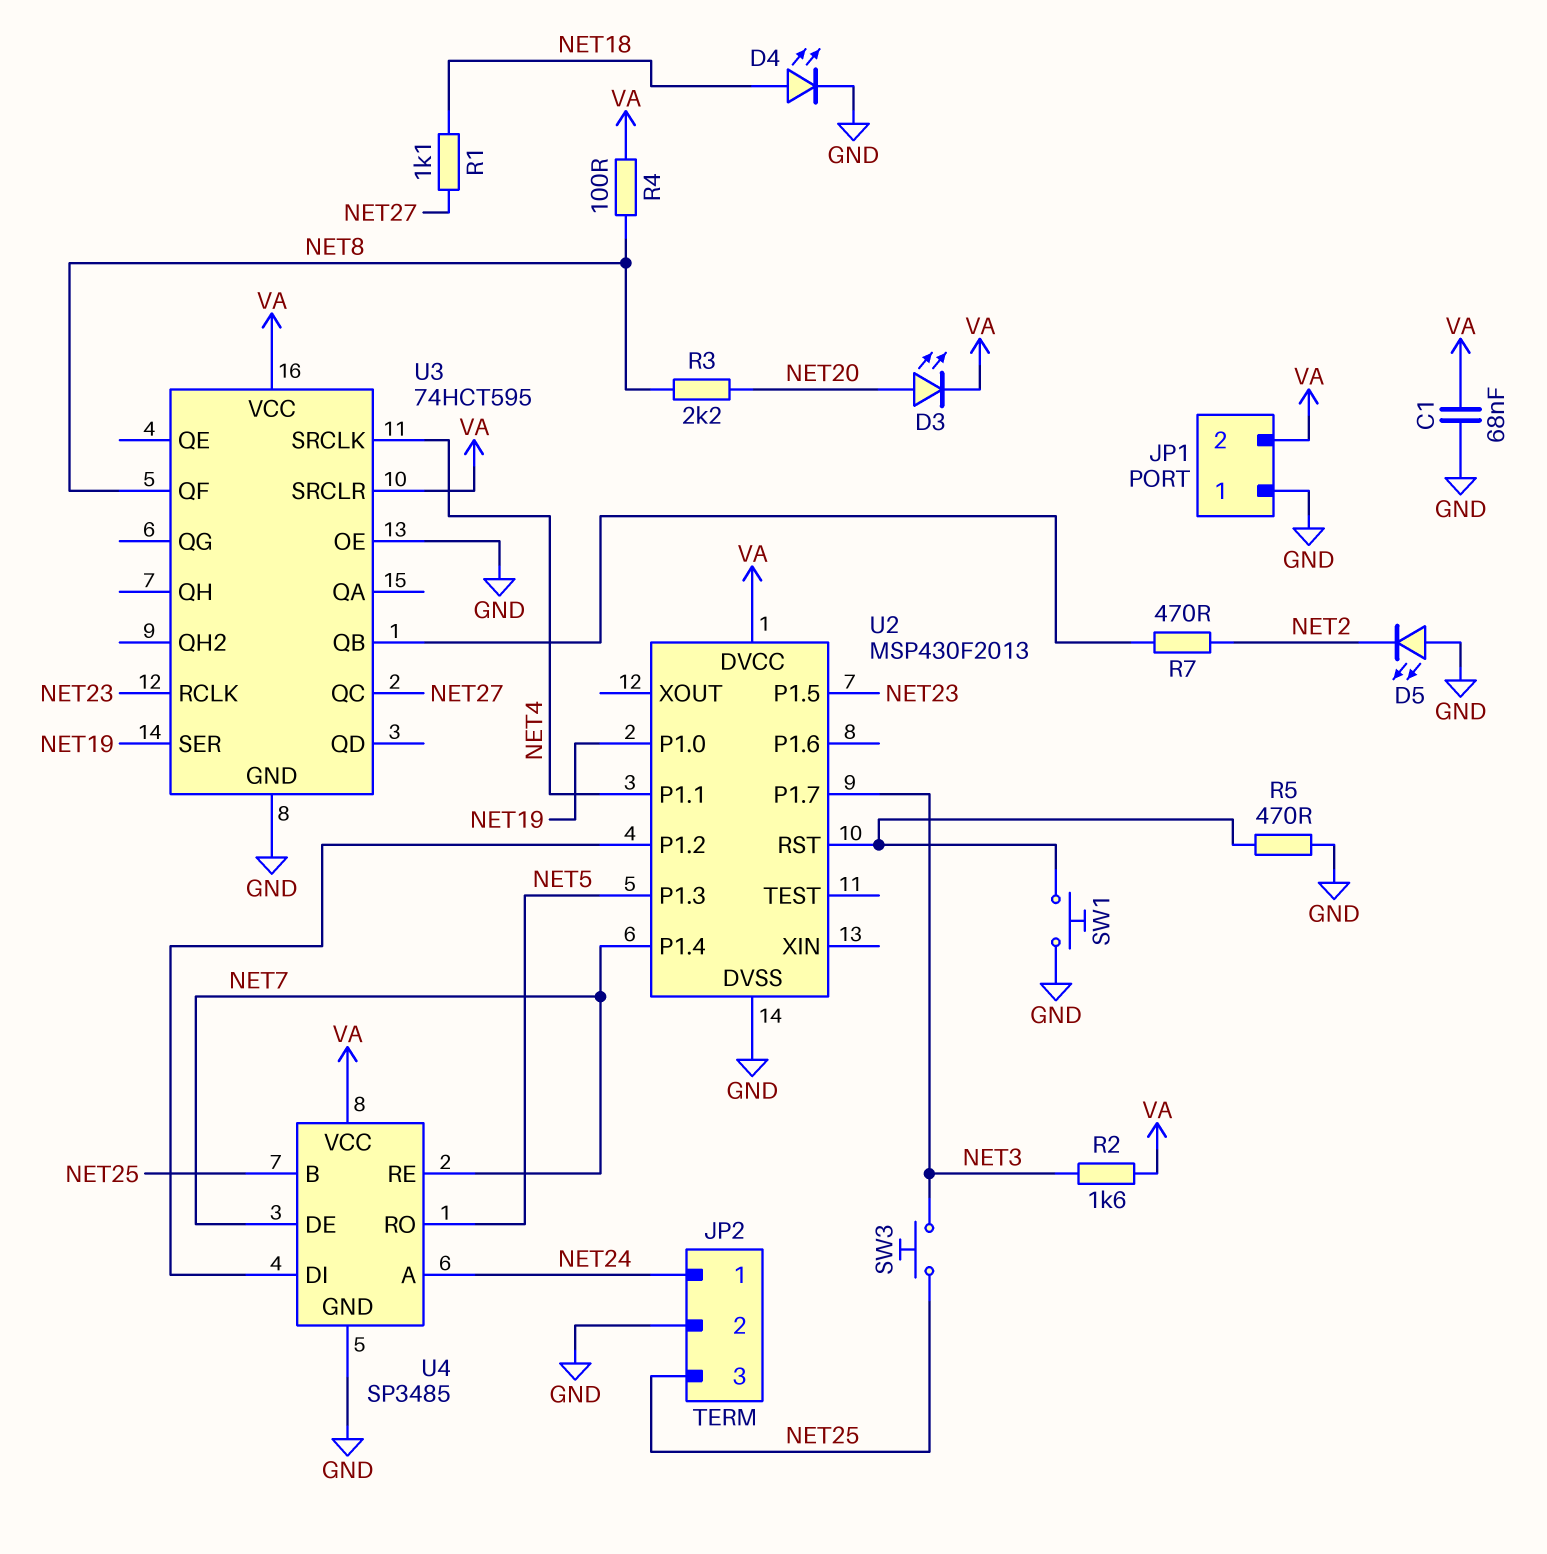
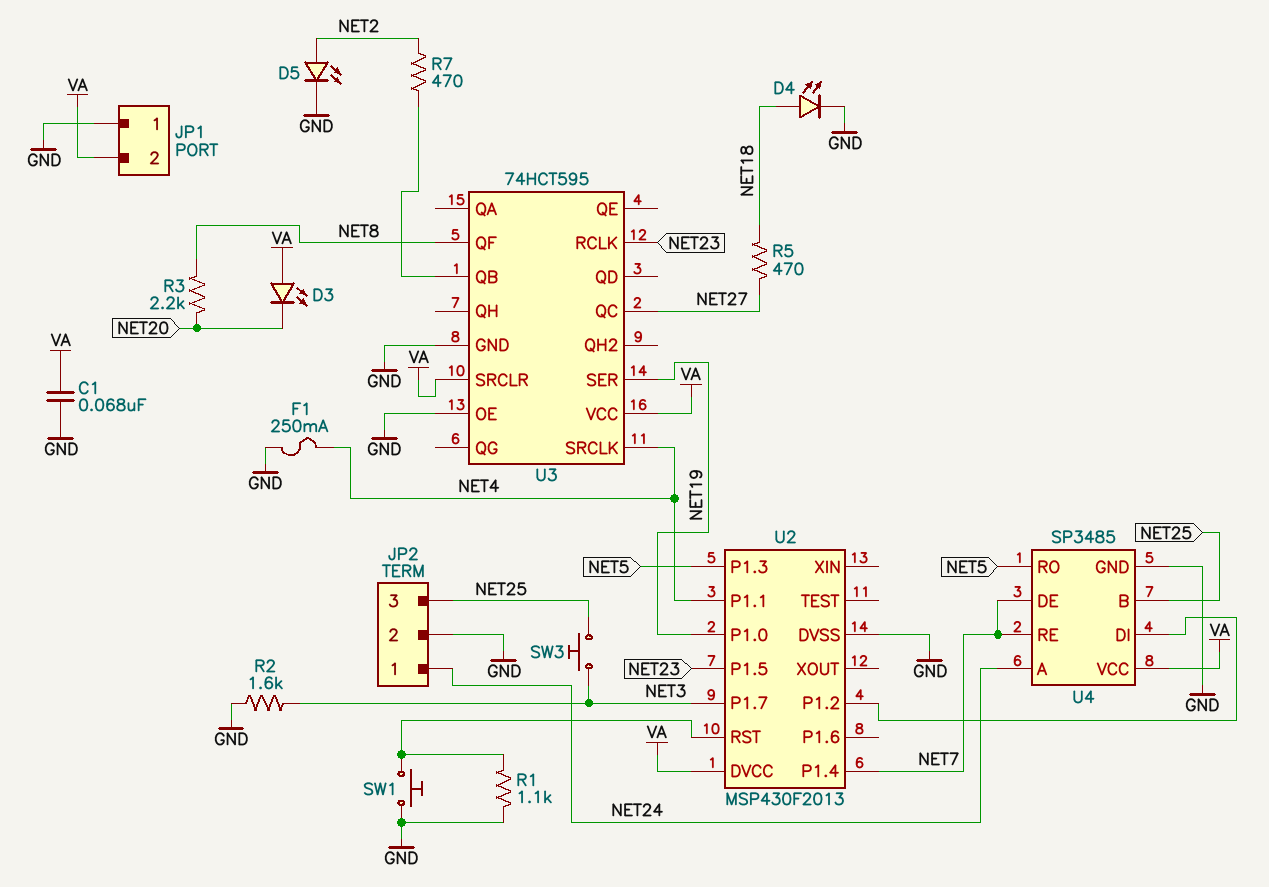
D3: LED (A NET20, K VA) -> LED (A VA, K NET20)
D5: LED (A GND, K NET2) -> LED (A NET2, K GND)
F1: none -> 250mA (GND, NET4)
R1: 1.1k (NET18, NET27) -> 1.1k (GND, U2/RST)
R2: 1.6k (NET3, VA) -> 1.6k (GND, NET3)
R4: 100 (NET8, VA) -> none
R5: 470 (GND, U2/RST) -> 470 (NET18, NET27)

